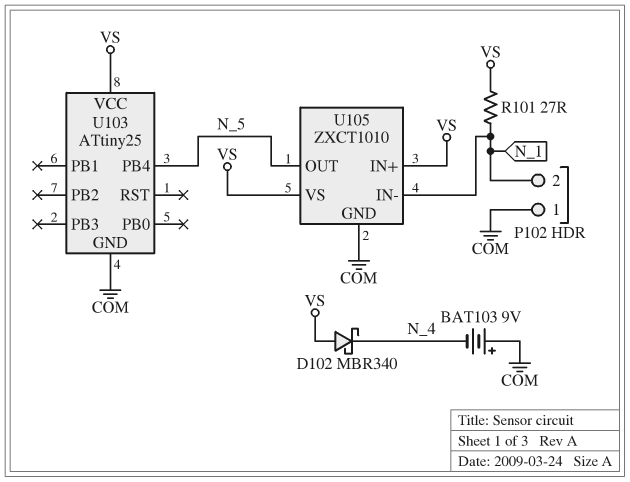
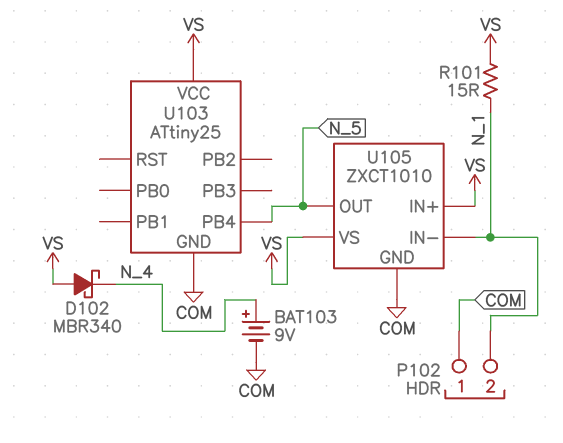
BAT103: 9V (plus COM, minus N_4) -> 9V (plus N_4, minus COM)
R101: 27 (N_1, VS) -> 15 (N_1, VS)

